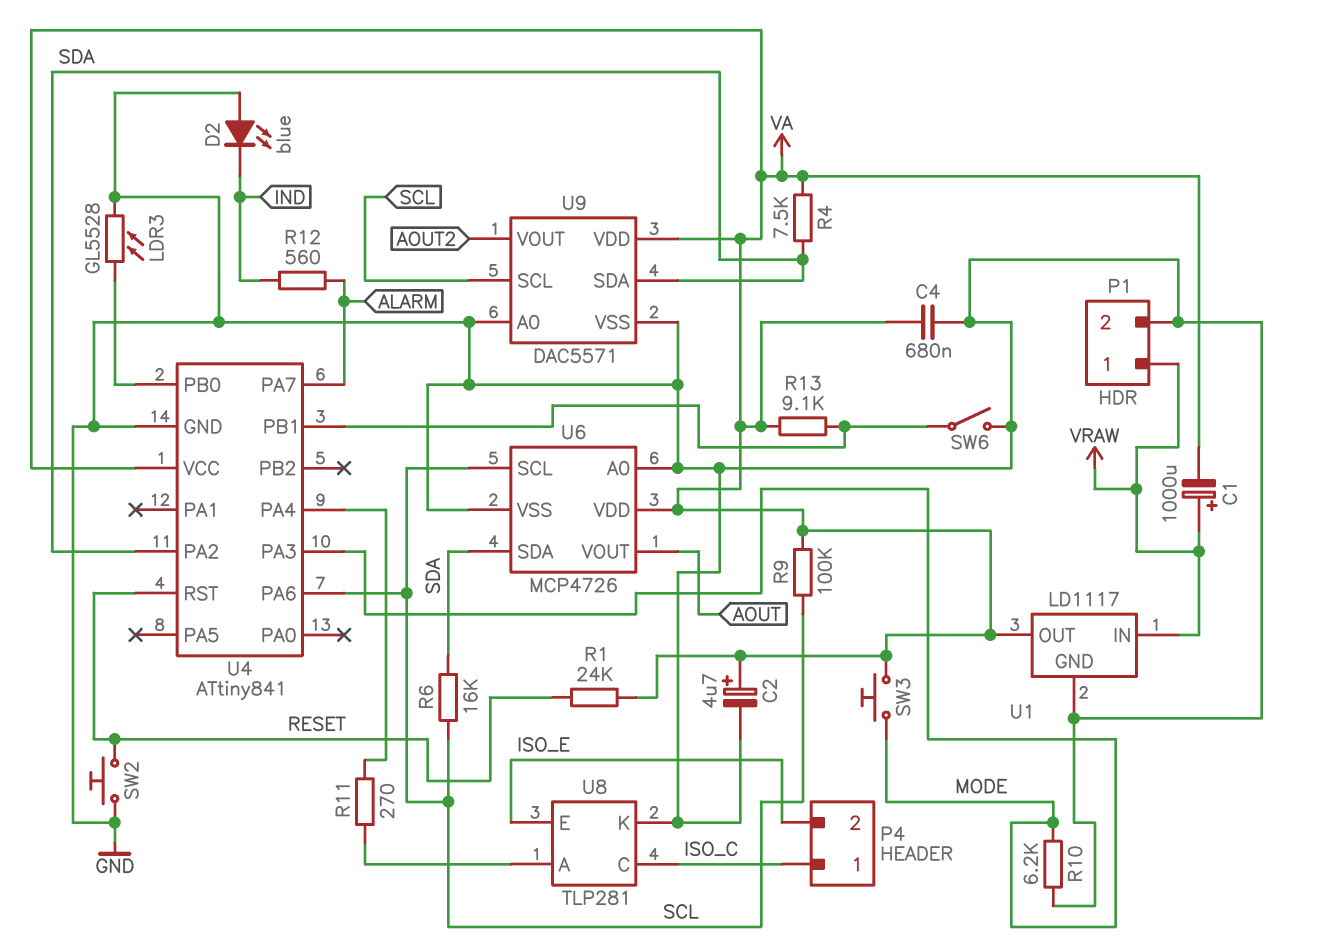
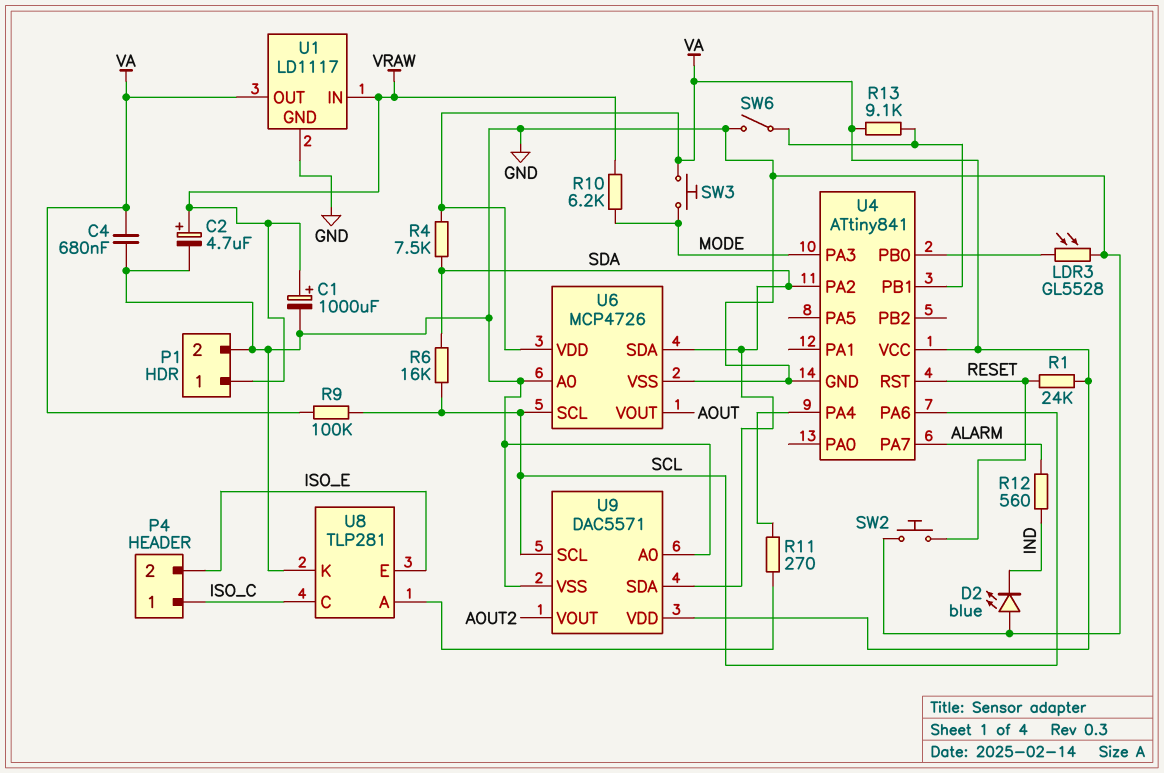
C1: 1000uF (plus VRAW, minus VA) -> 1000uF (plus VRAW, minus GND)
C2: 4.7uF (plus VA, minus GND) -> 4.7uF (plus VRAW, minus GND)
R10: 6.2k (GND, MODE) -> 6.2k (MODE, VRAW)

